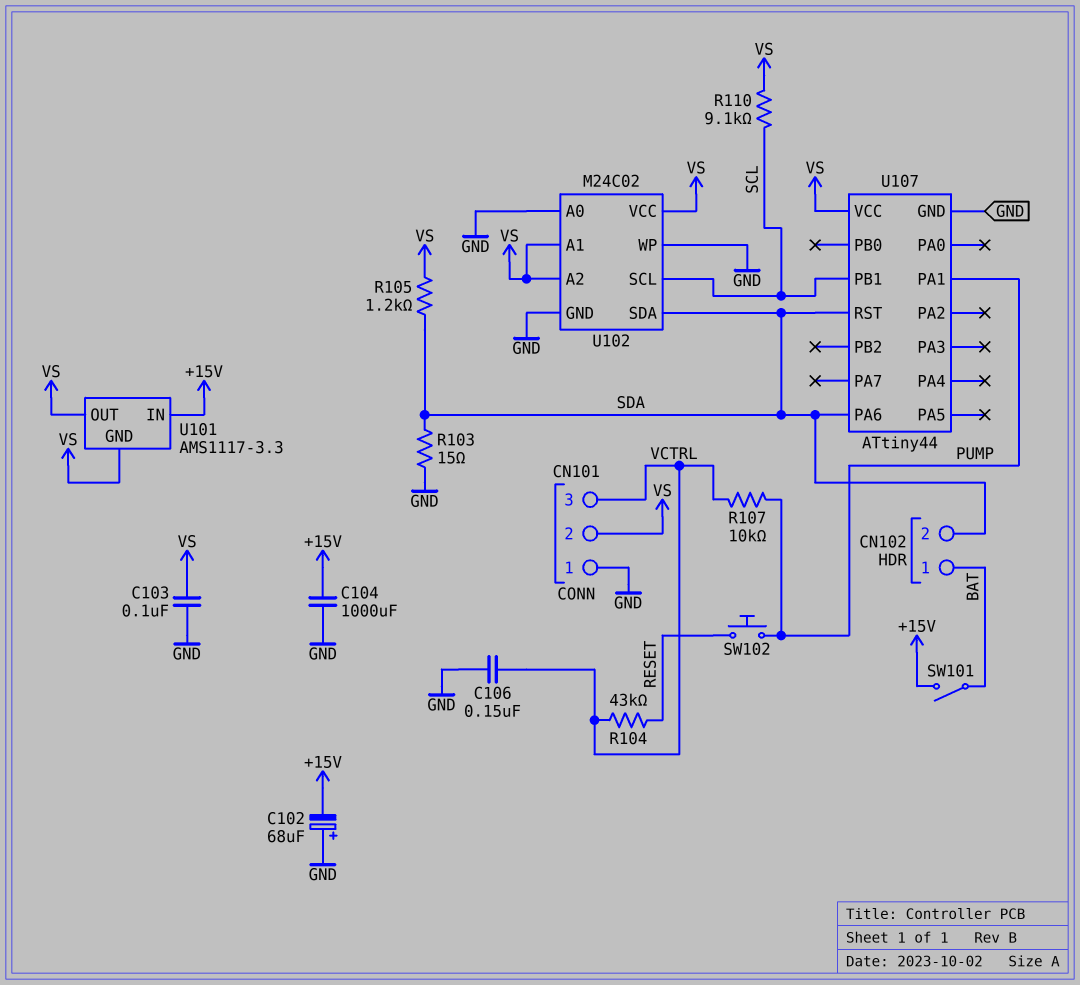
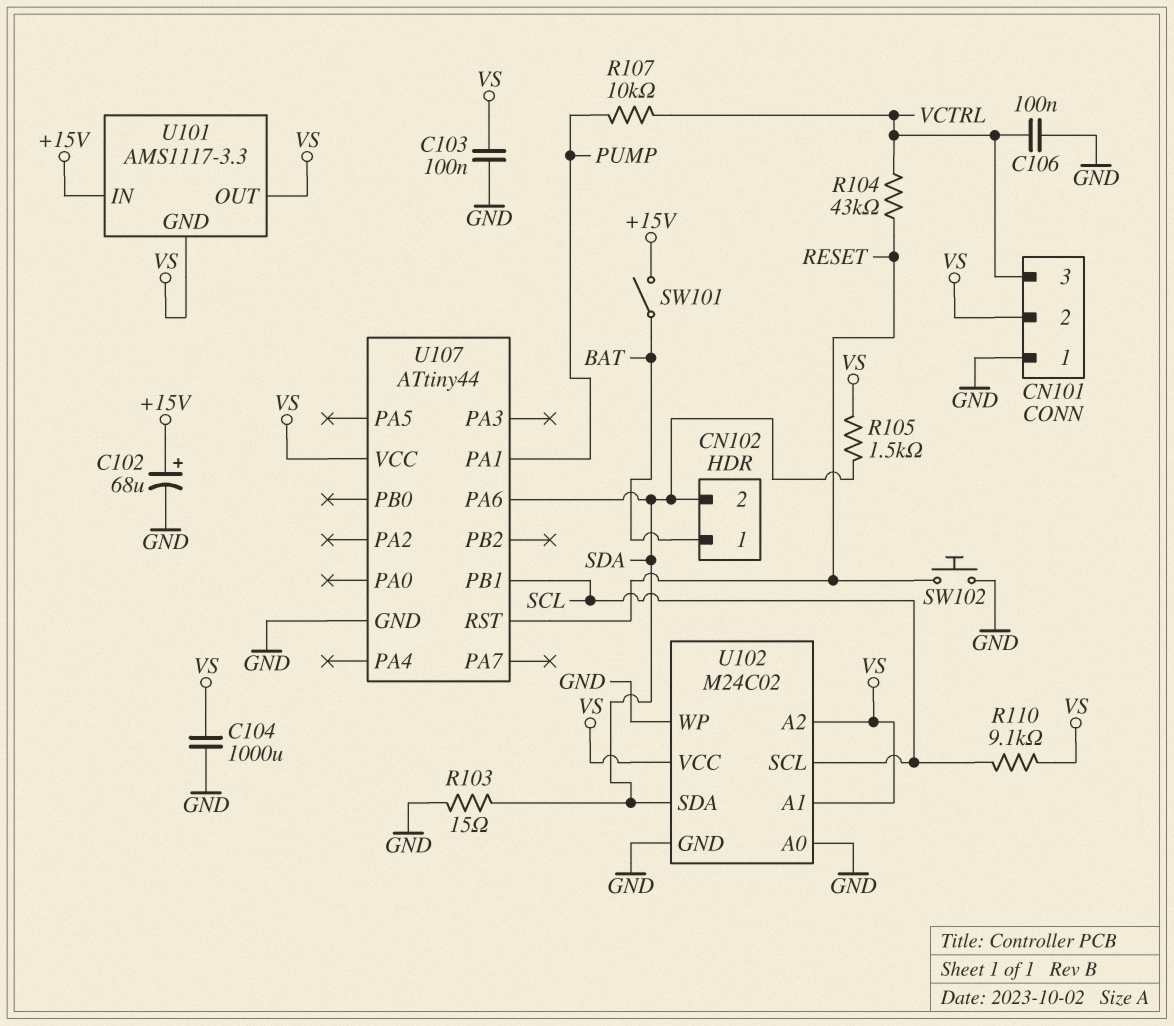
C102: 68uF (plus GND, minus +15V) -> 68uF (plus +15V, minus GND)
C104: 1000uF (+15V, GND) -> 1000uF (GND, VS)
C106: 150nF (GND, VCTRL) -> 100nF (GND, VCTRL)
R105: 1.2k (SDA, VS) -> 1.5k (SDA, VS)
SW102: button (PUMP, RESET) -> button (GND, RESET)
U107 pin RST: SDA -> RESET

